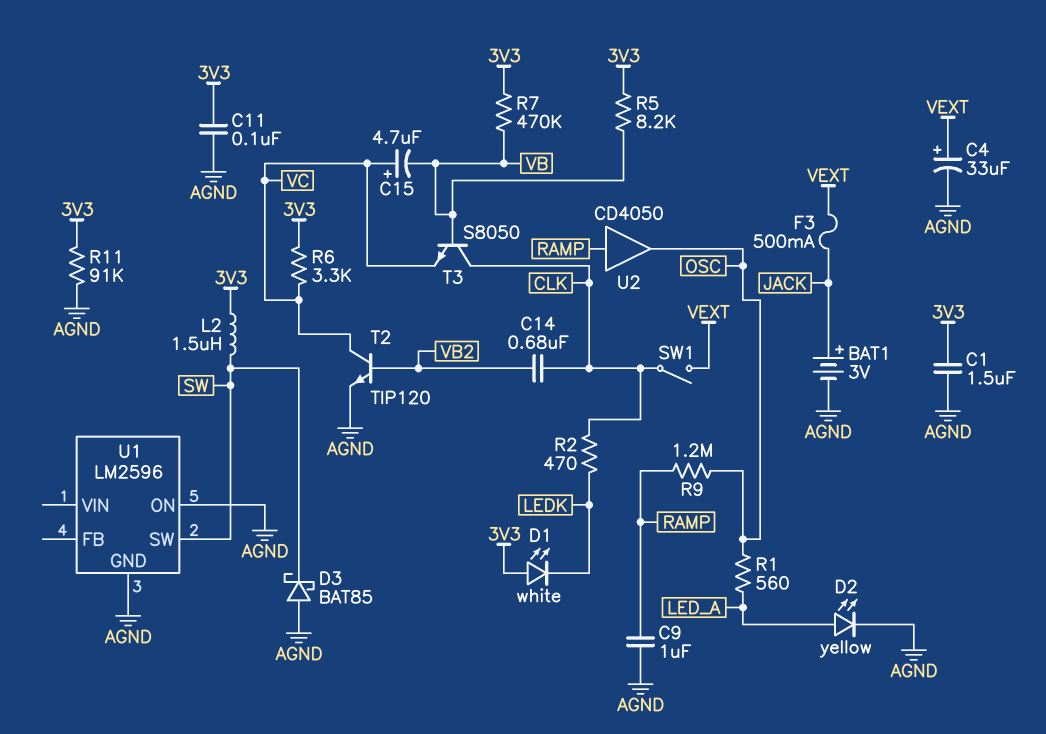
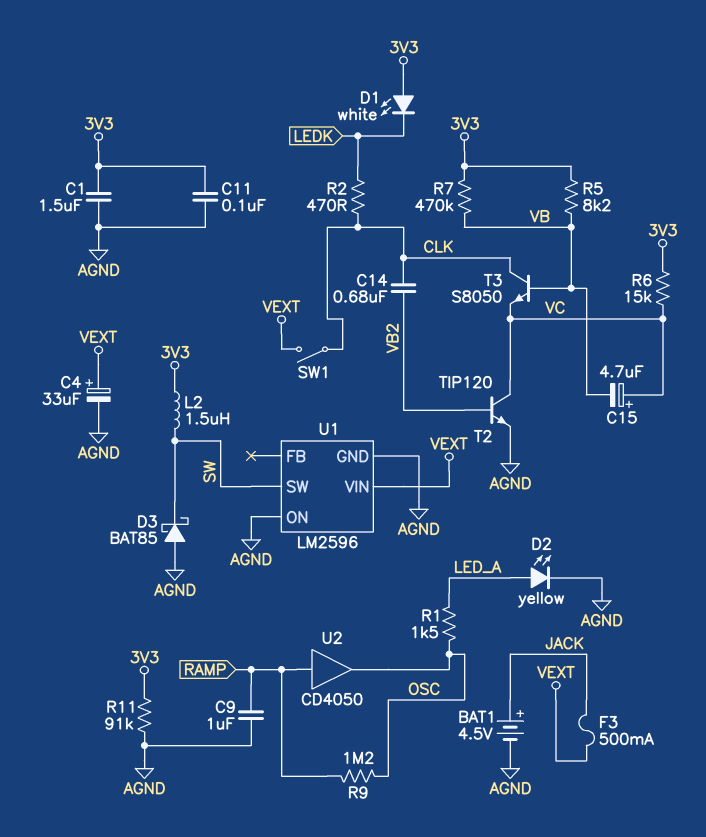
BAT1: 3V (plus JACK, minus AGND) -> 4.5V (plus JACK, minus AGND)
R1: 560 (LED_A, OSC) -> 1.5k (LED_A, OSC)
R6: 3.3k (3V3, VC) -> 15k (3V3, VC)
U1 pin VIN: none -> VEXT

